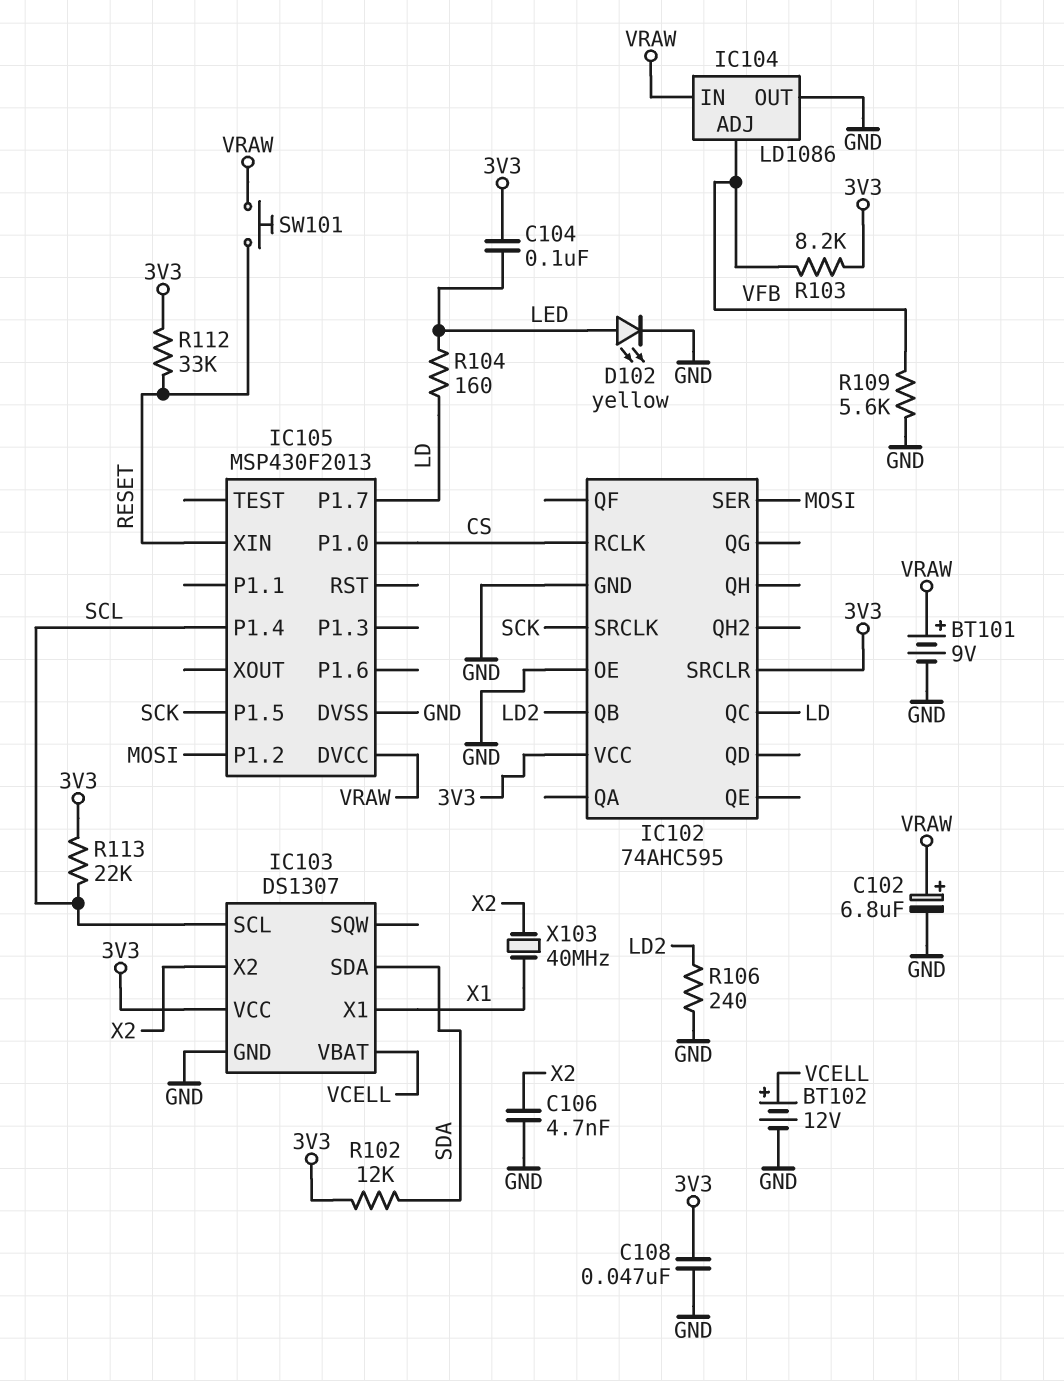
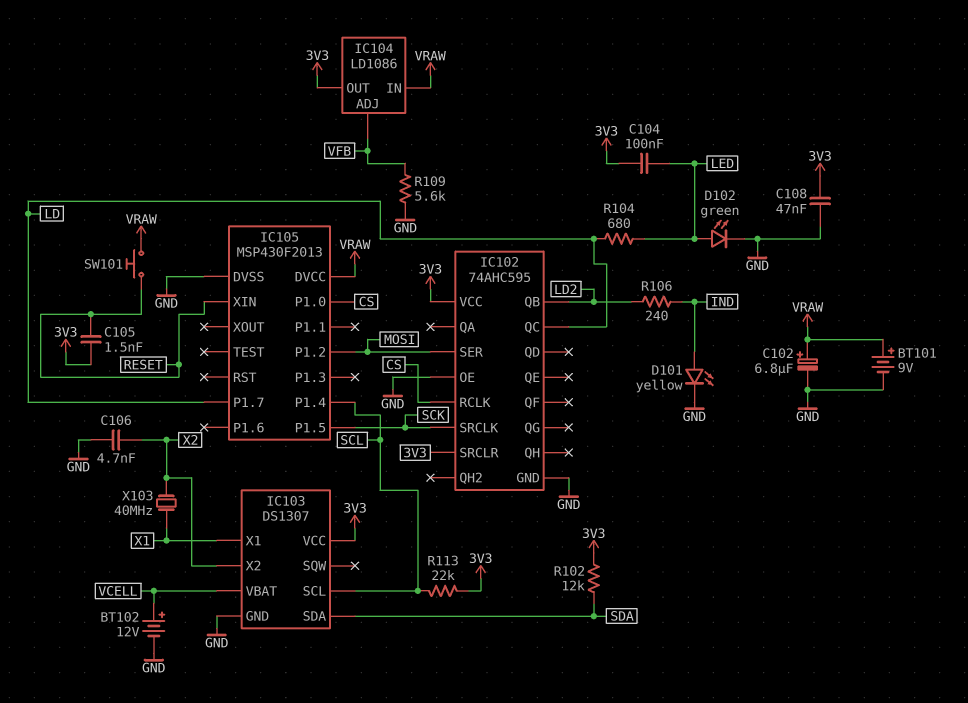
C105: none -> 1.5nF (3V3, RESET)
D101: none -> LED yellow (A IND, K GND)
D102: LED yellow (A LED, K GND) -> LED green (A LED, K GND)
IC104 pin OUT: GND -> 3V3
R103: 8.2k (3V3, VFB) -> none
R104: 160 (LD, LED) -> 680 (LD, LED)
R106: 240 (GND, LD2) -> 240 (IND, LD2)
R112: 33k (3V3, RESET) -> none

